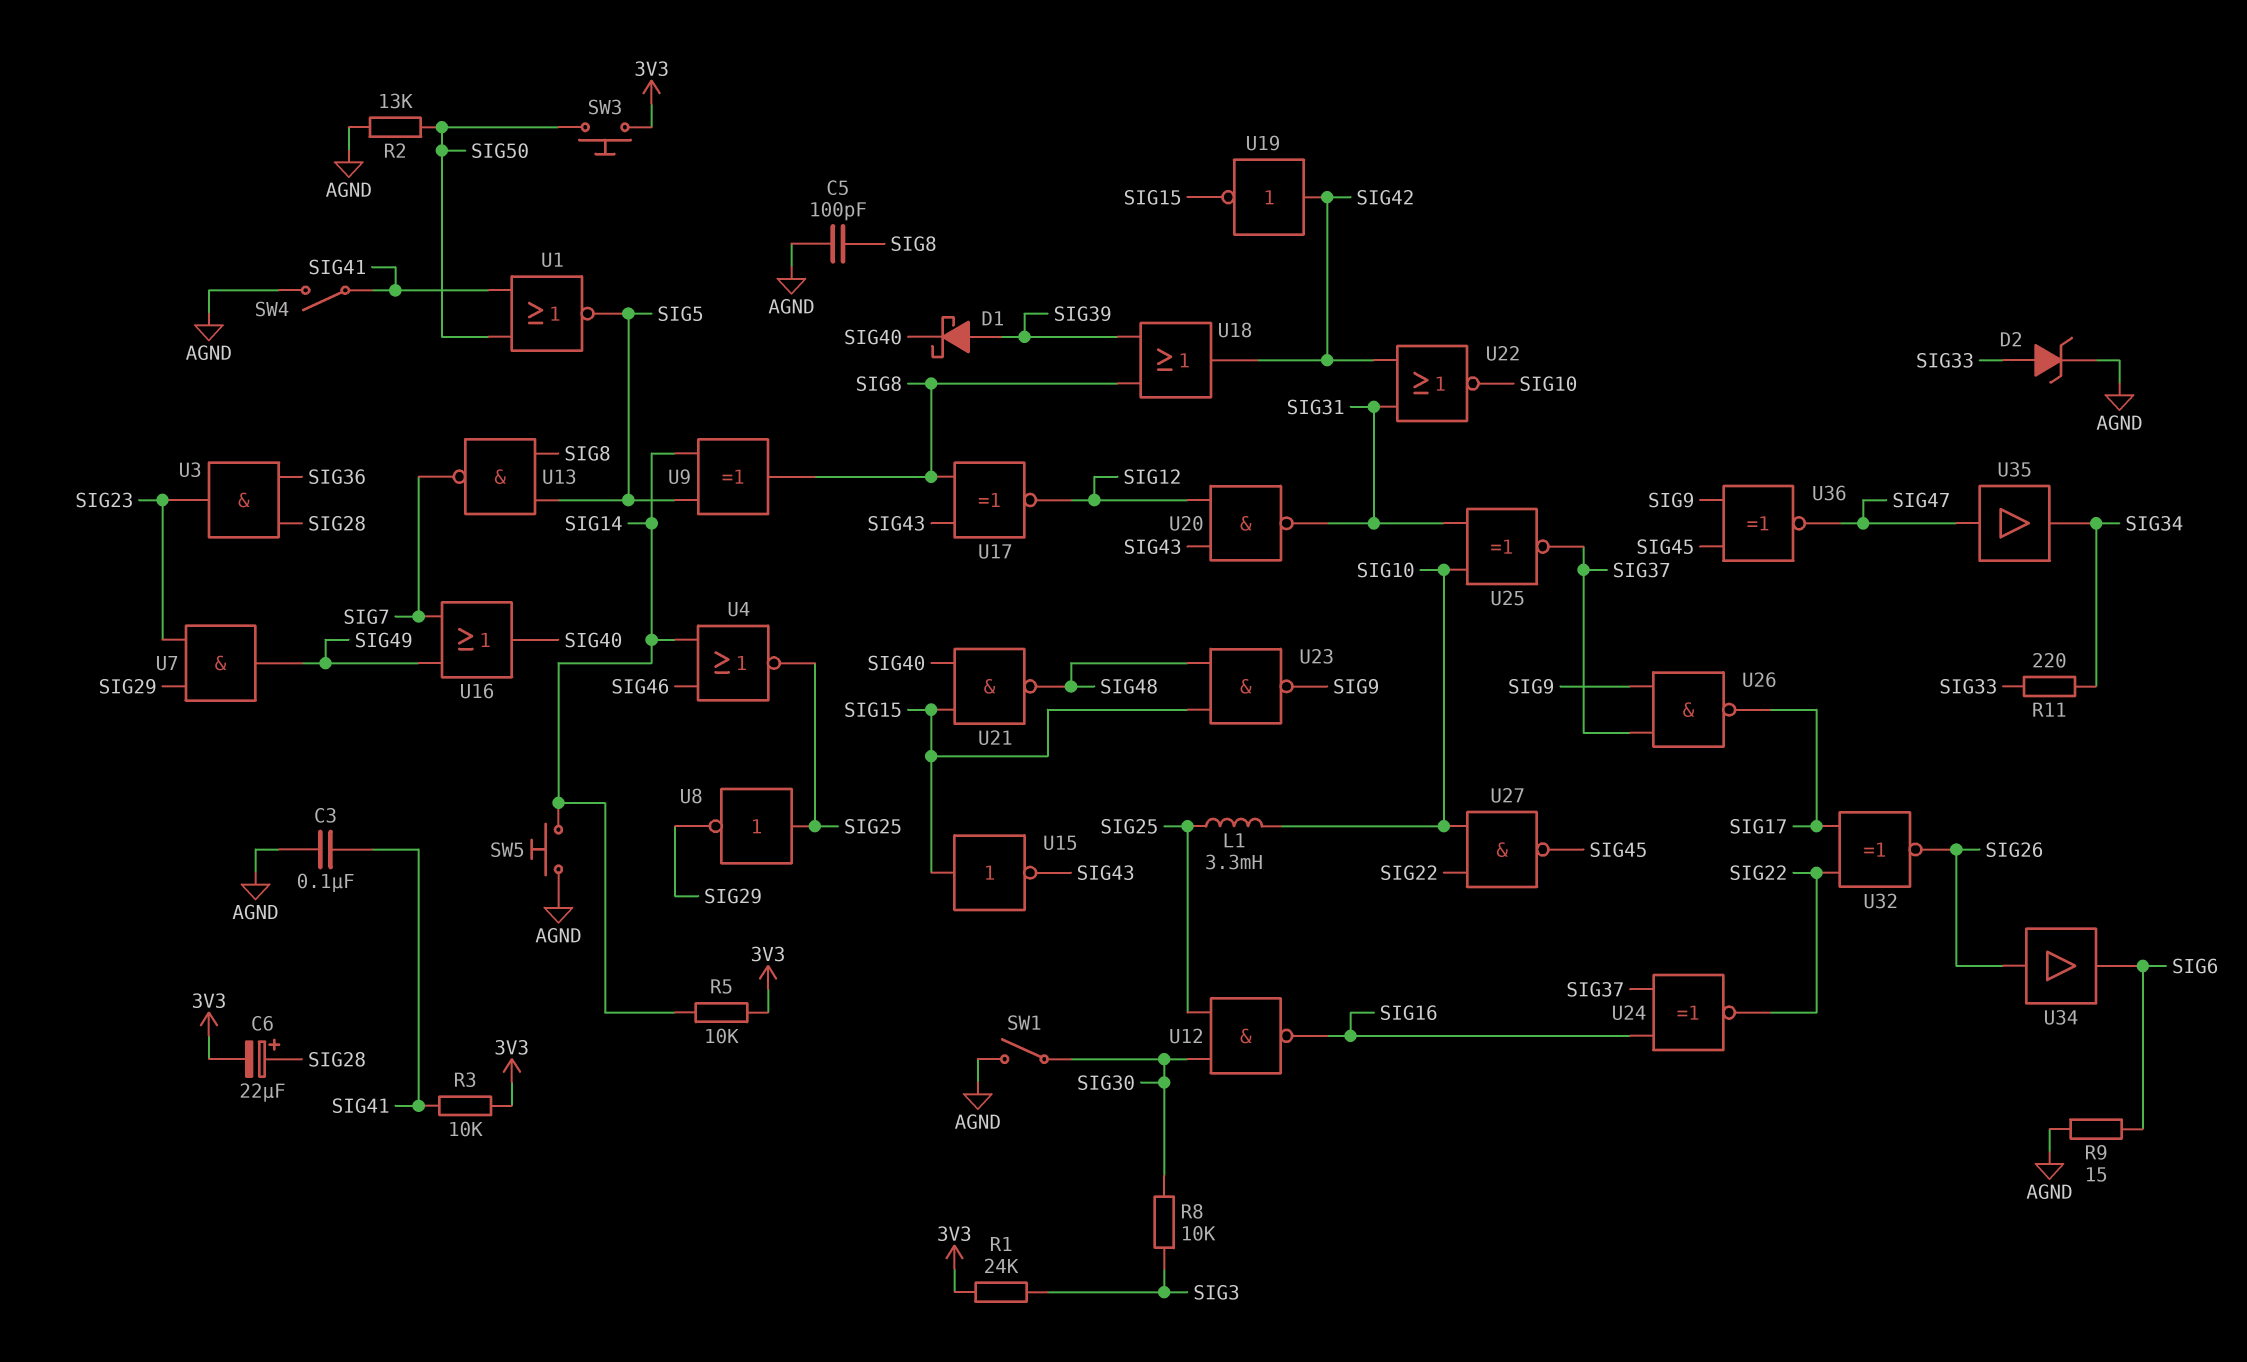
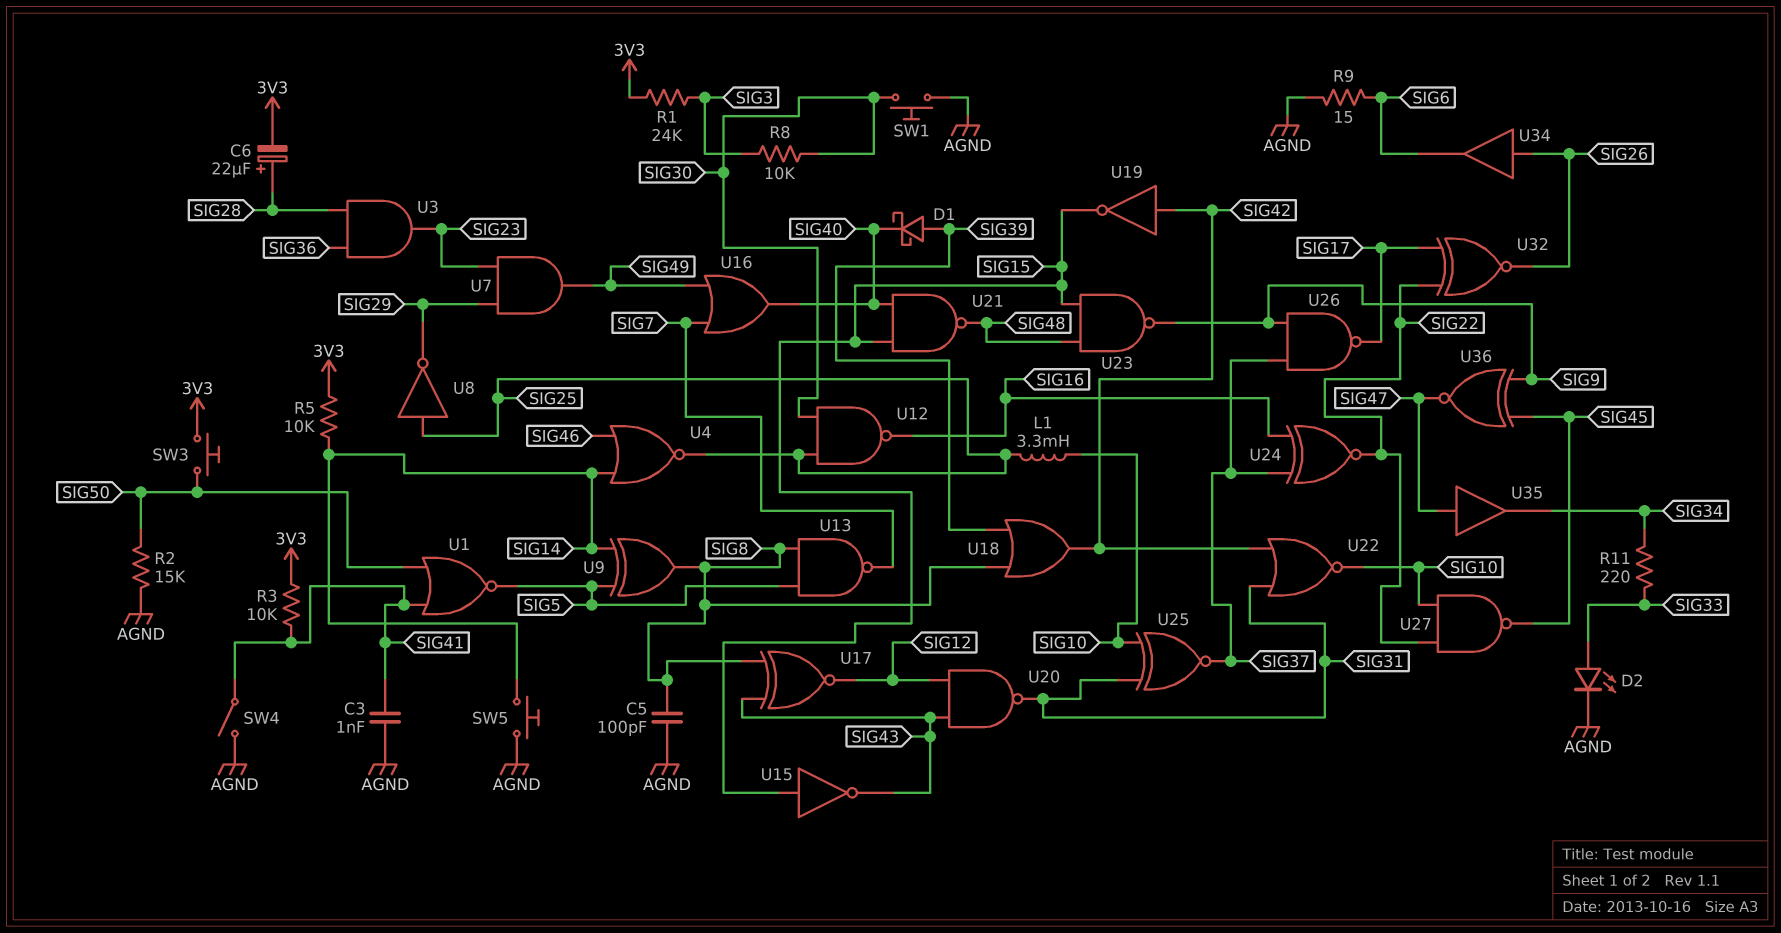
C3: 100nF (AGND, SIG41) -> 1nF (AGND, SIG41)
D2: zener (A SIG33, K AGND) -> LED (A SIG33, K AGND)
R2: 13k (AGND, SIG50) -> 15k (AGND, SIG50)
SW1: switch (AGND, SIG30) -> button (AGND, SIG30)

